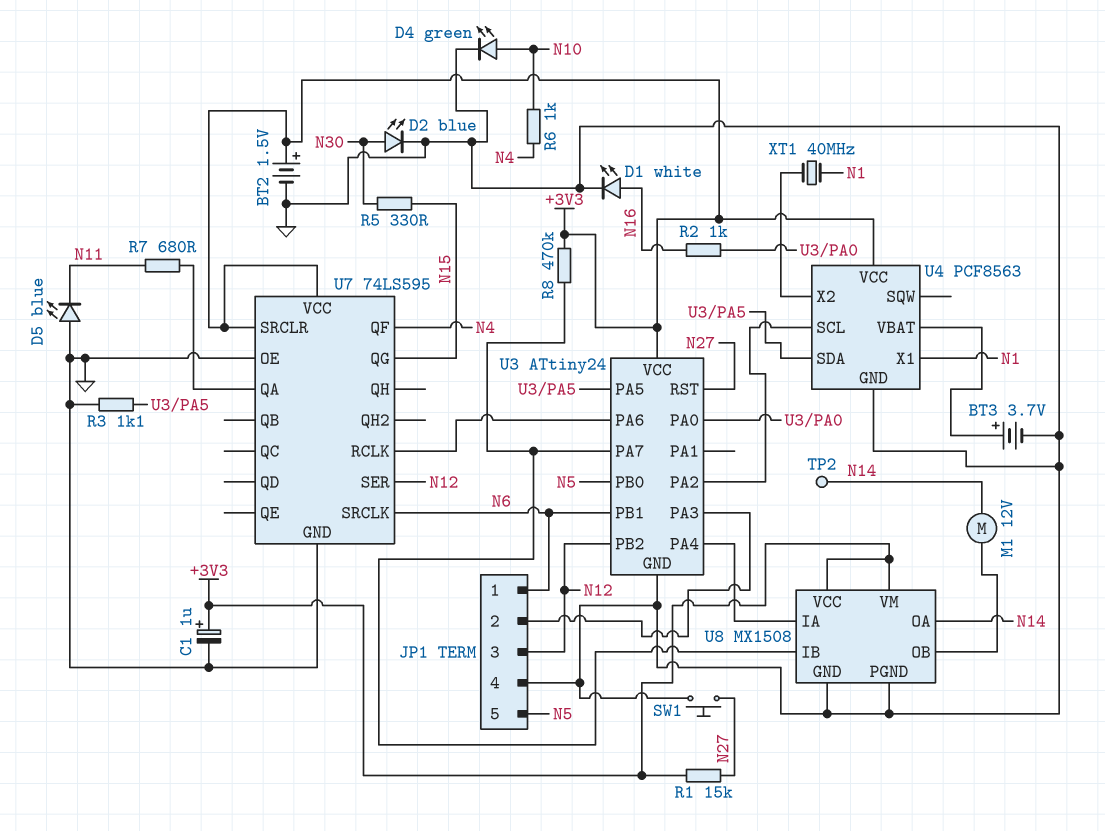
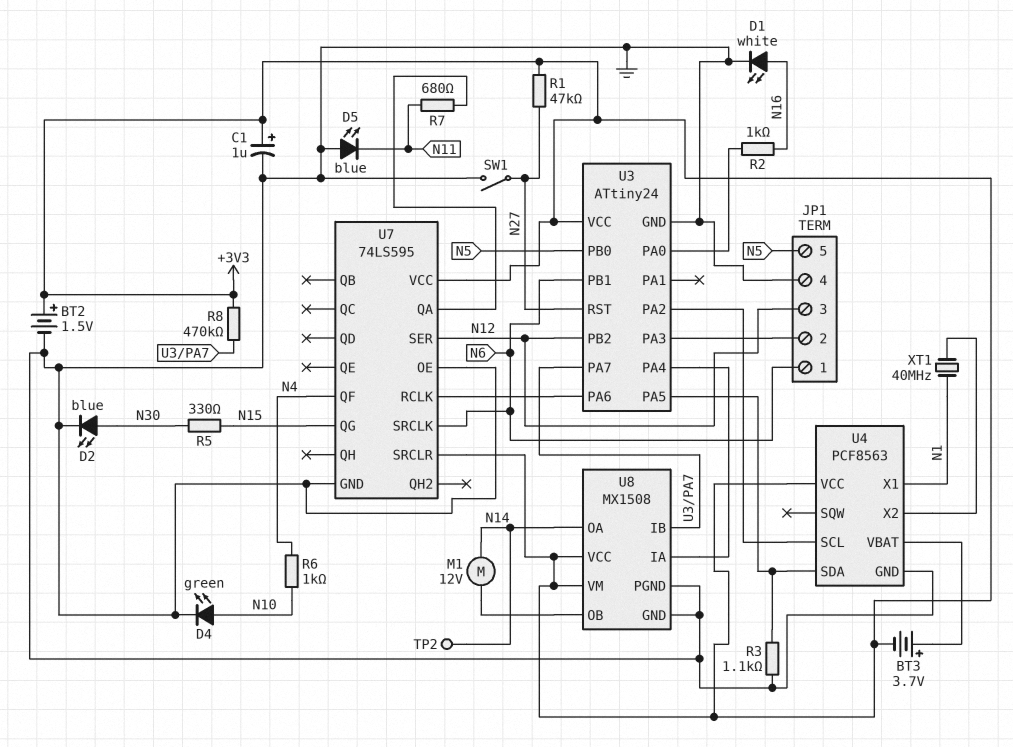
BT3: 3.7V (plus U4/VBAT, minus GND) -> 3.7V (plus U4/VBAT, minus +3V3)
R1: 15k (+3V3, N27) -> 47k (+3V3, N27)
SW1: button (GND, N27) -> switch (GND, N27)

